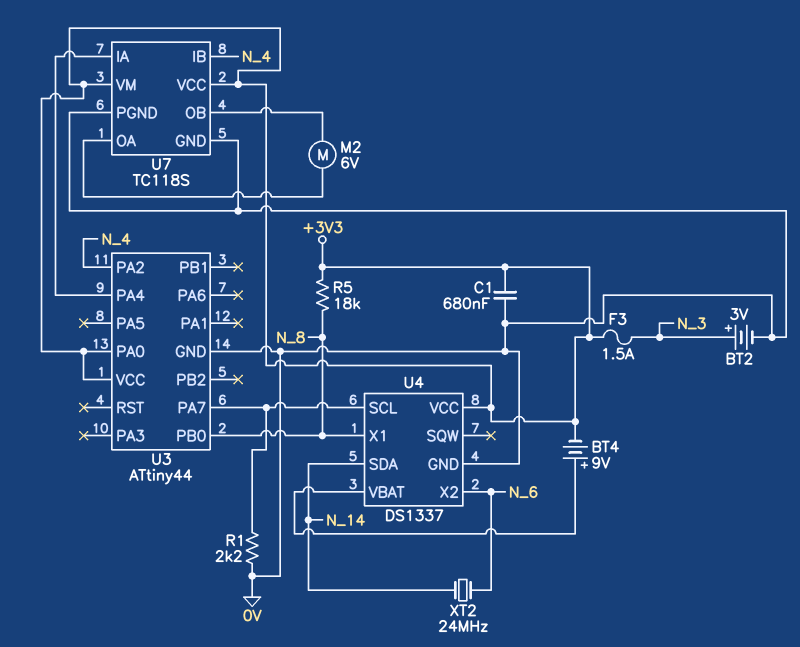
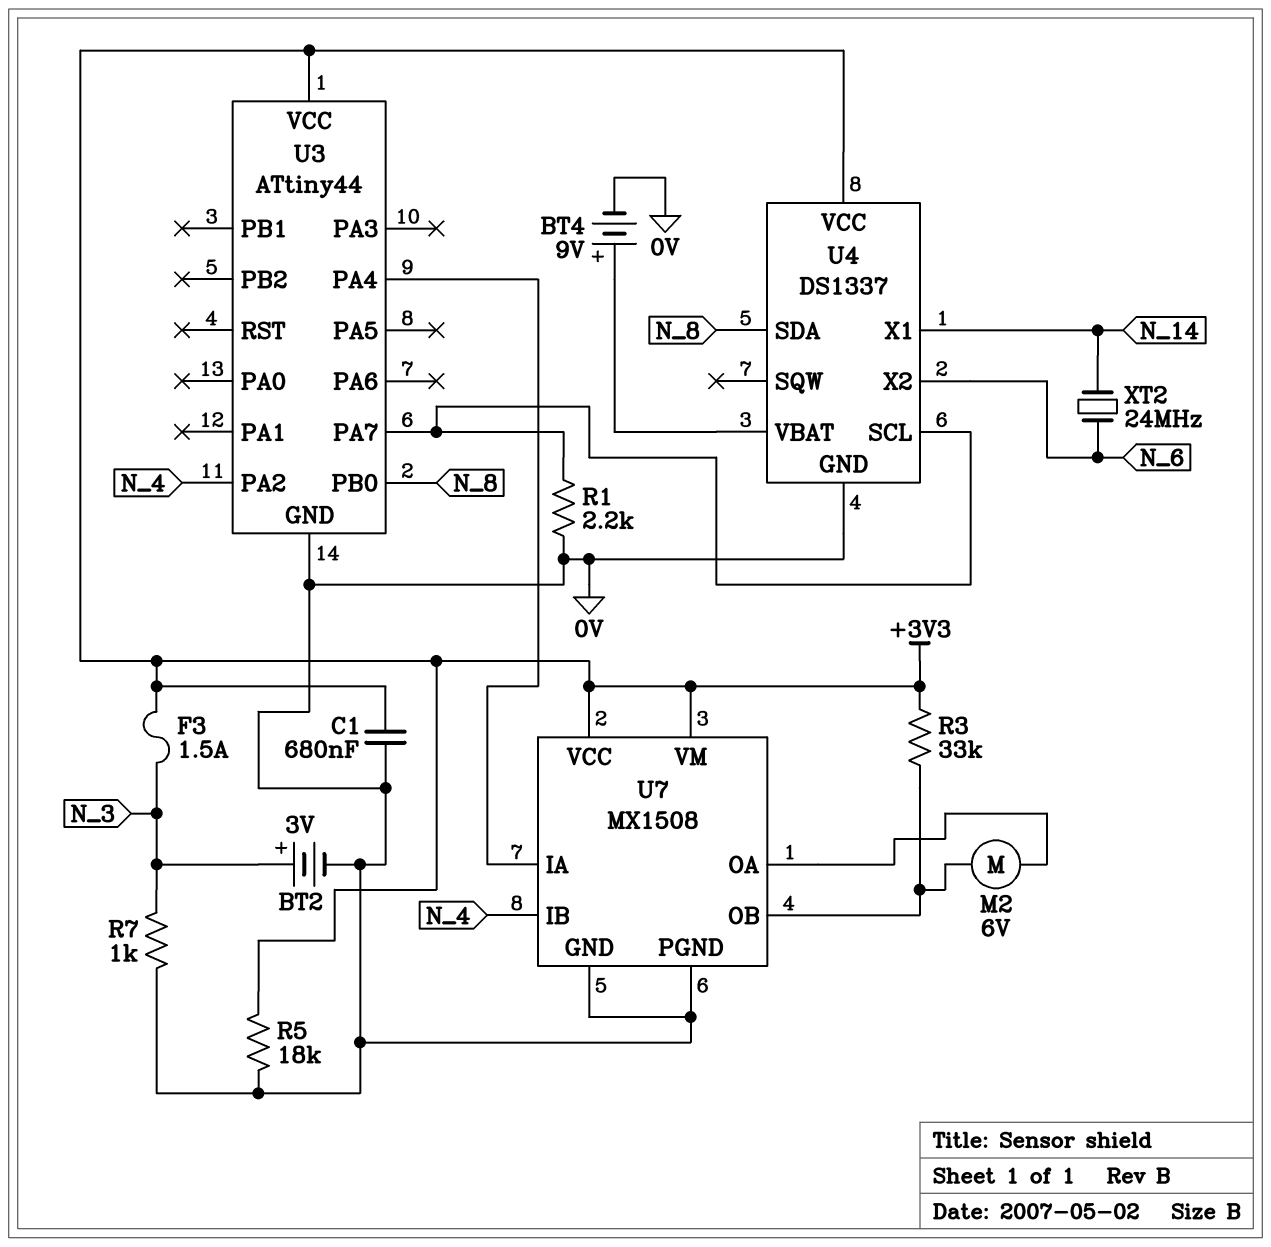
BT4: 9V (plus U4/VBAT, minus +3V3) -> 9V (plus U4/VBAT, minus 0V)
R3: none -> 33k (+3V3, U7/OB)
R5: 18k (+3V3, N_8) -> 18k (+3V3, 0V)
R7: none -> 1k (0V, N_3)
U3 pin PA0: +3V3 -> none
U4 pin SDA: N_14 -> N_8
U4 pin X1: N_8 -> N_14
U7: TC118S -> MX1508

